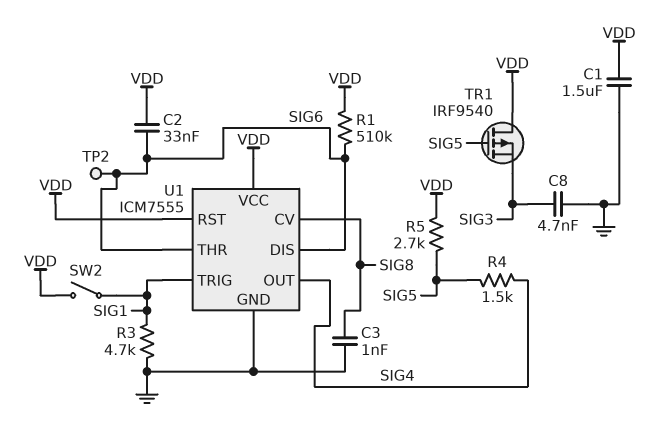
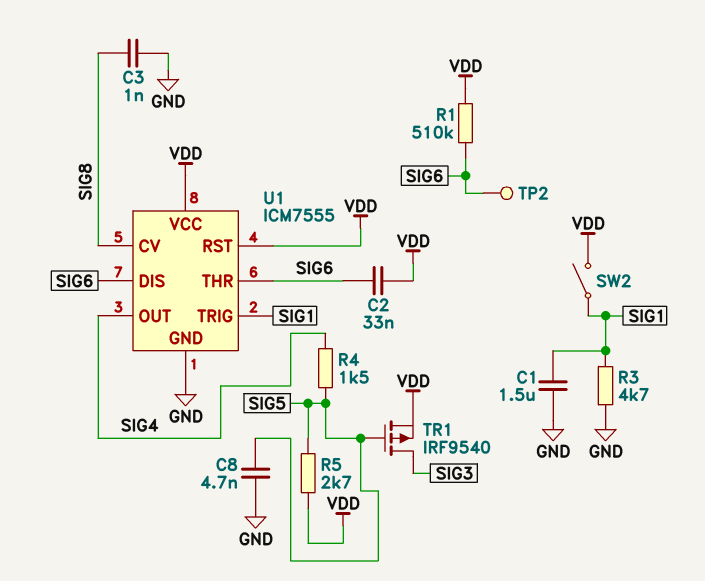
C1: 1.5uF (GND, VDD) -> 1.5uF (GND, SIG1)
C8: 4.7nF (GND, SIG3) -> 4.7nF (GND, SIG5)
TR1: PMOS IRF9540 (G SIG5, D VDD, S SIG3) -> PMOS IRF9540 (G SIG5, D SIG3, S VDD)

